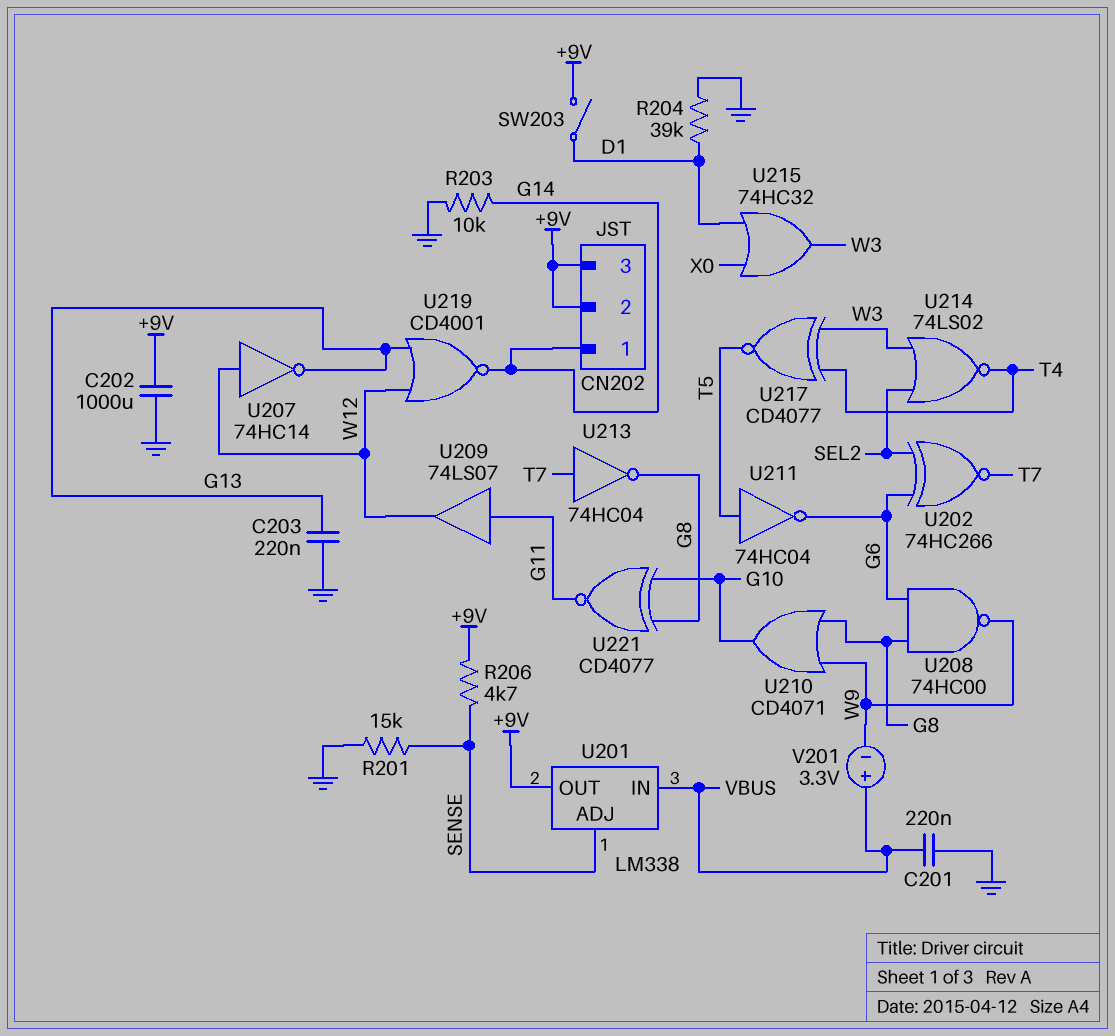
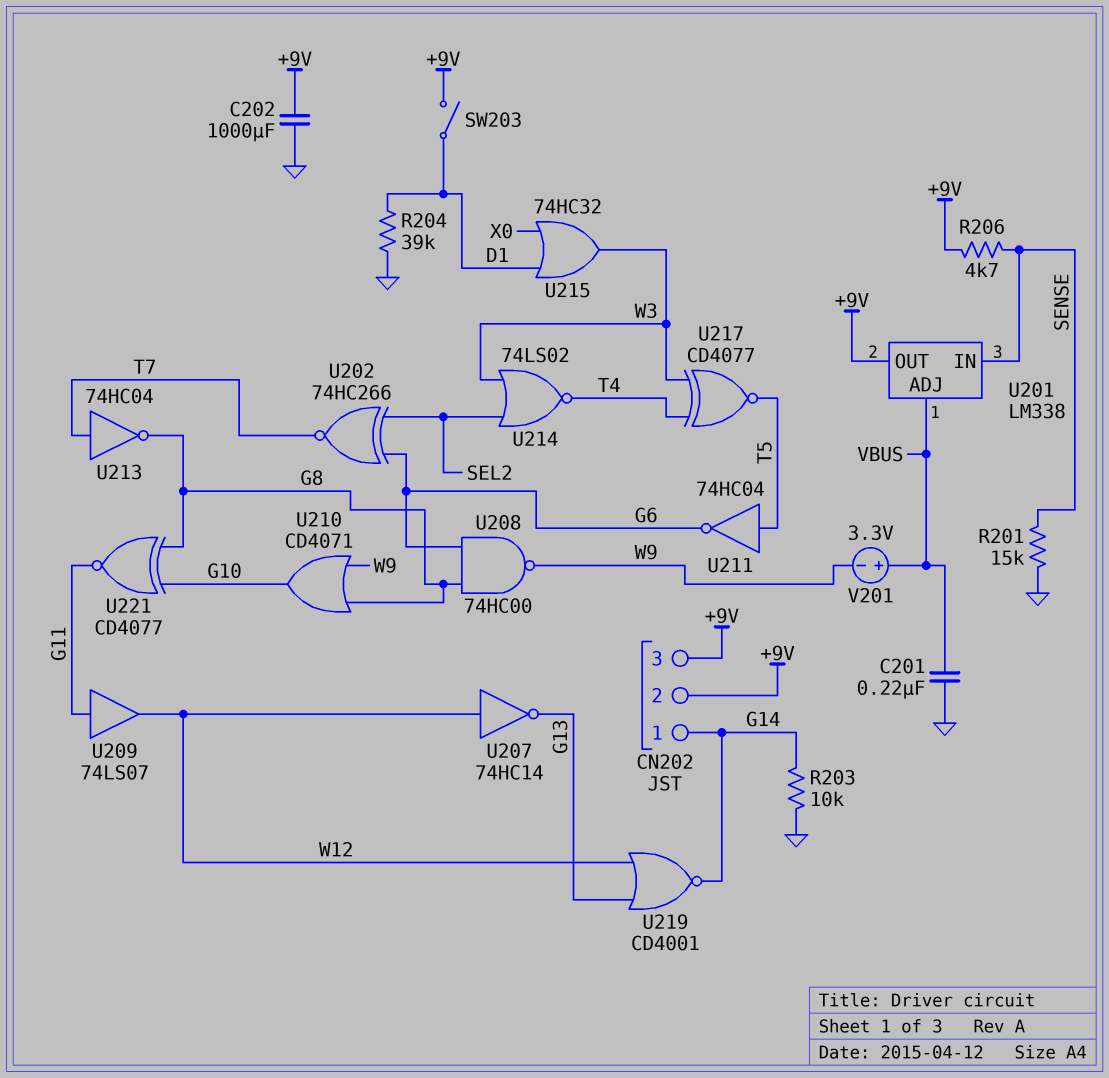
C203: 220nF (G13, GND) -> none
U201 pin ADJ: SENSE -> VBUS
U201 pin IN: VBUS -> SENSE

